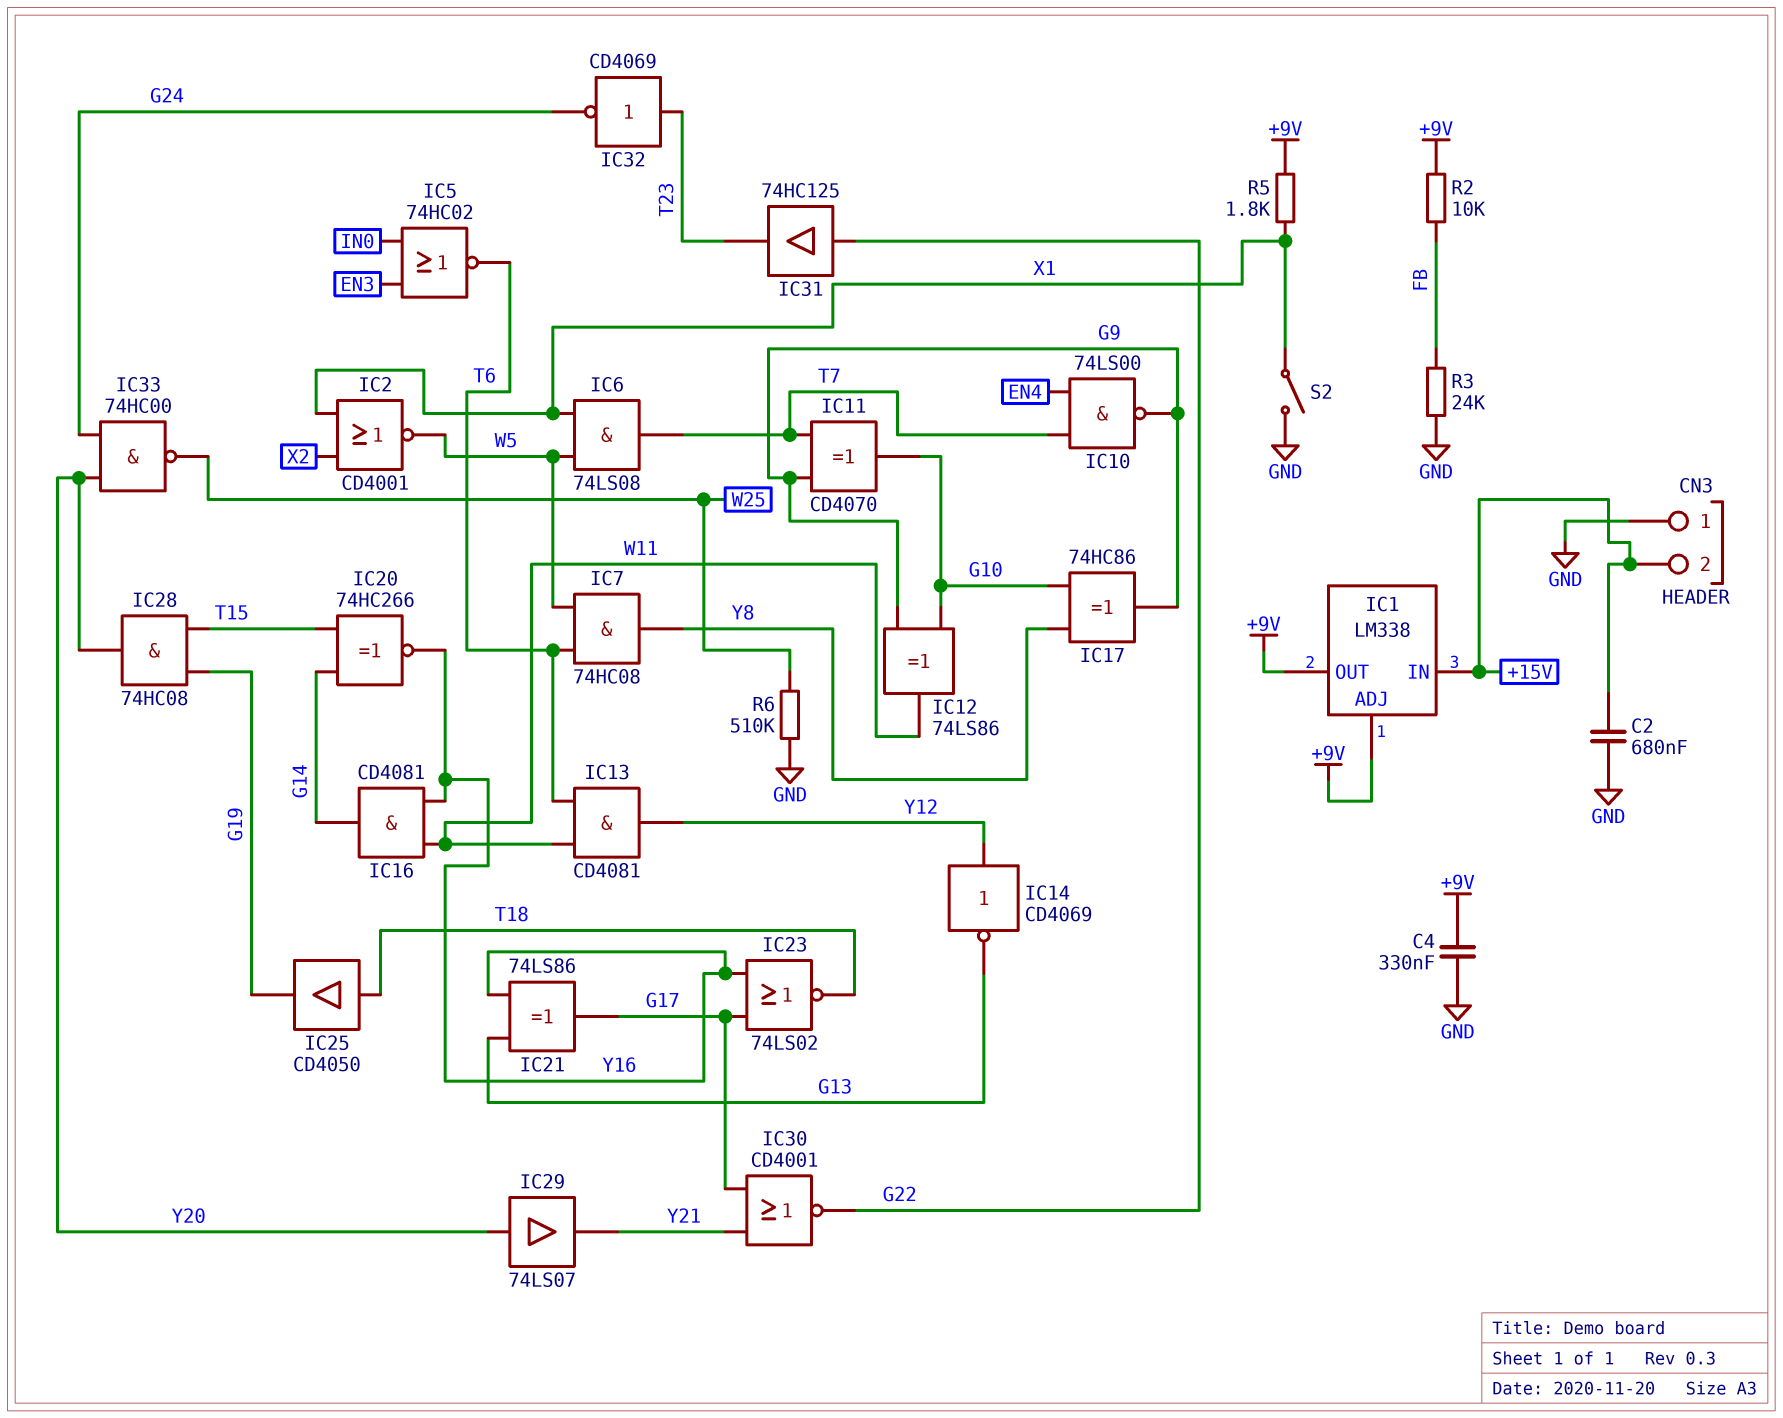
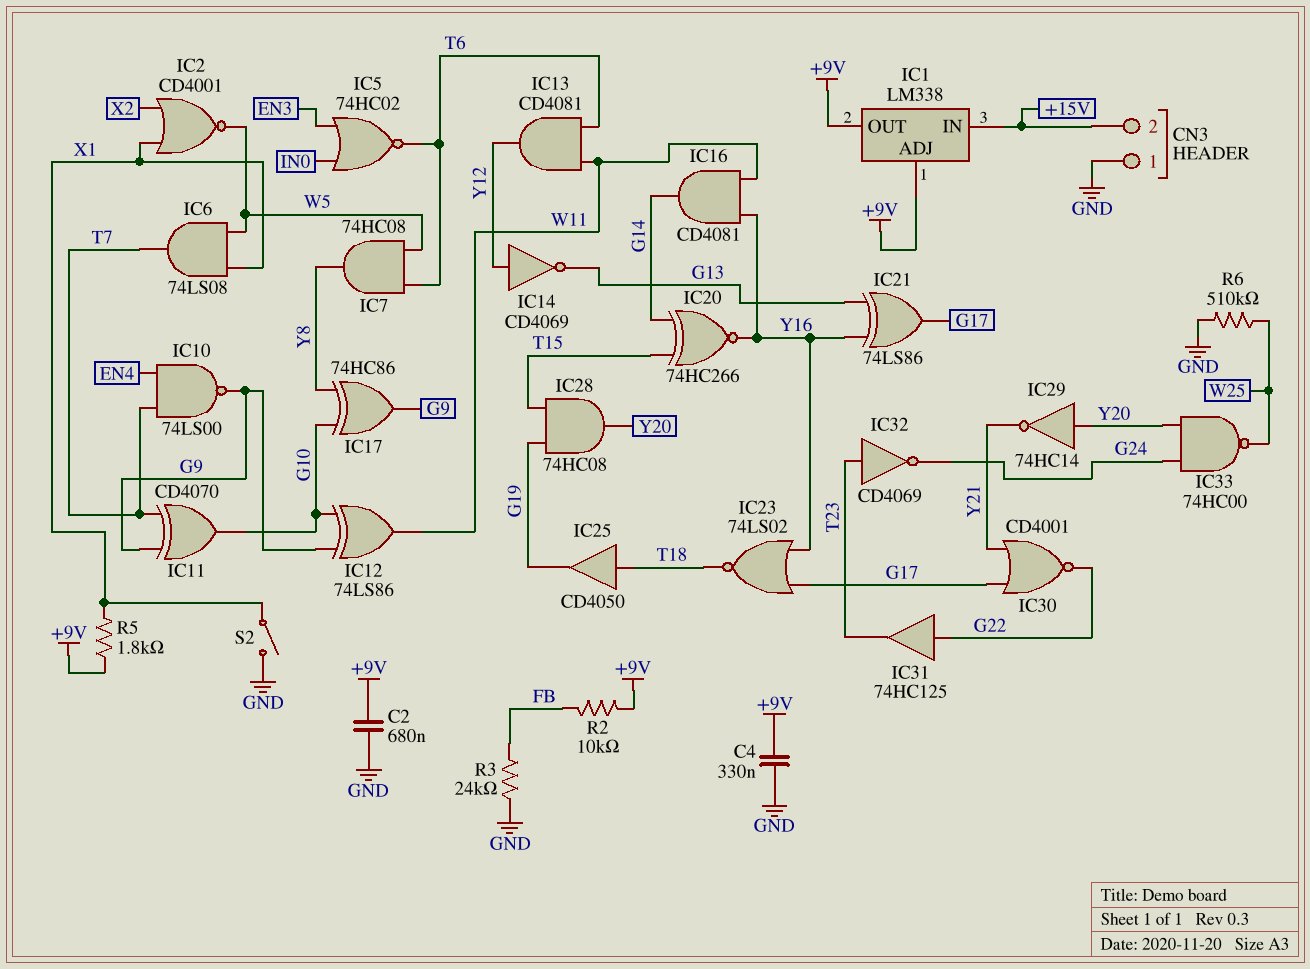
C2: 680nF (+15V, GND) -> 680nF (+9V, GND)
IC29: buffer 74LS07 (in Y20, out Y21) -> NOT 74HC14 (in Y20, out Y21)

